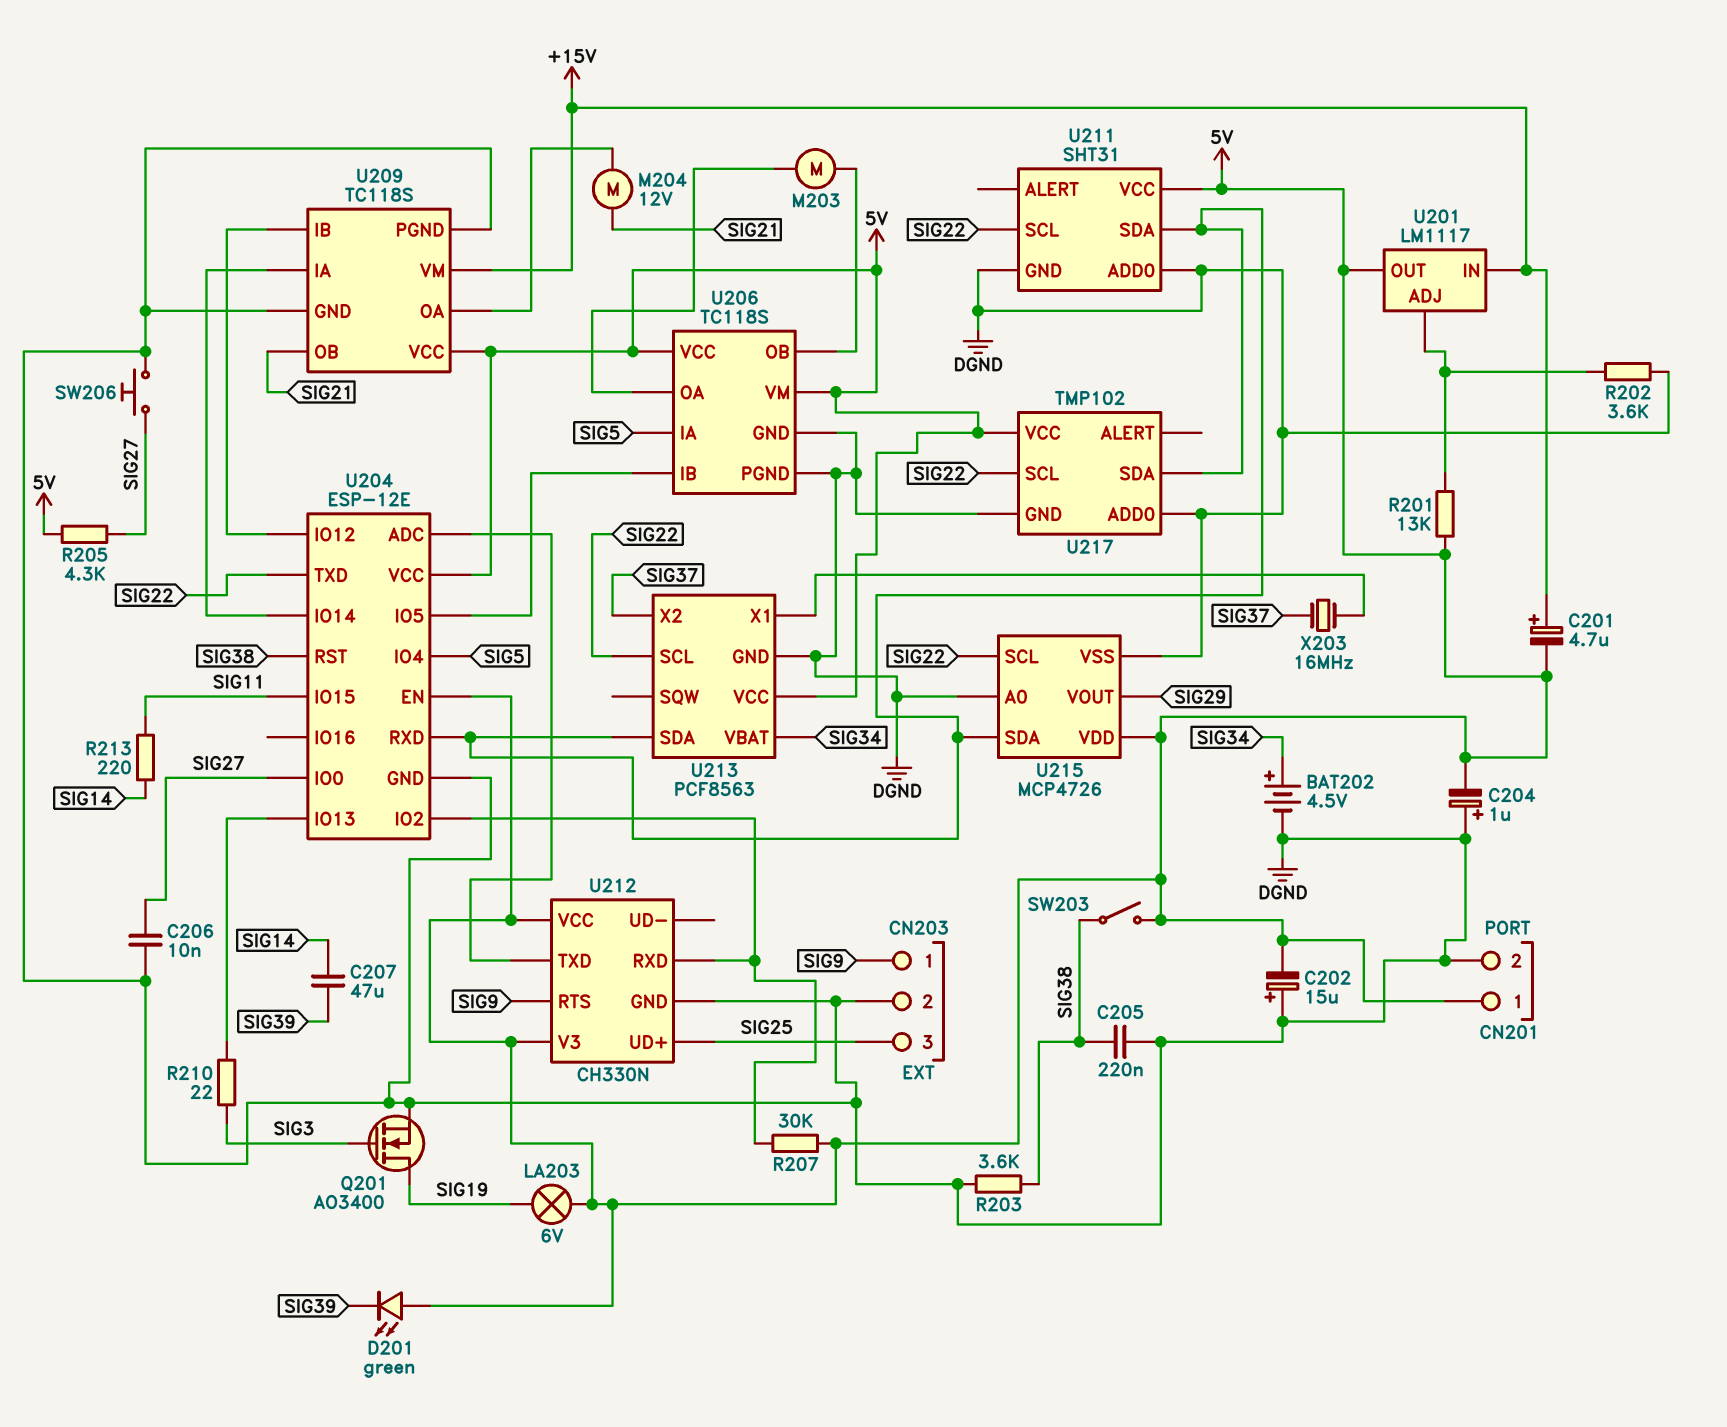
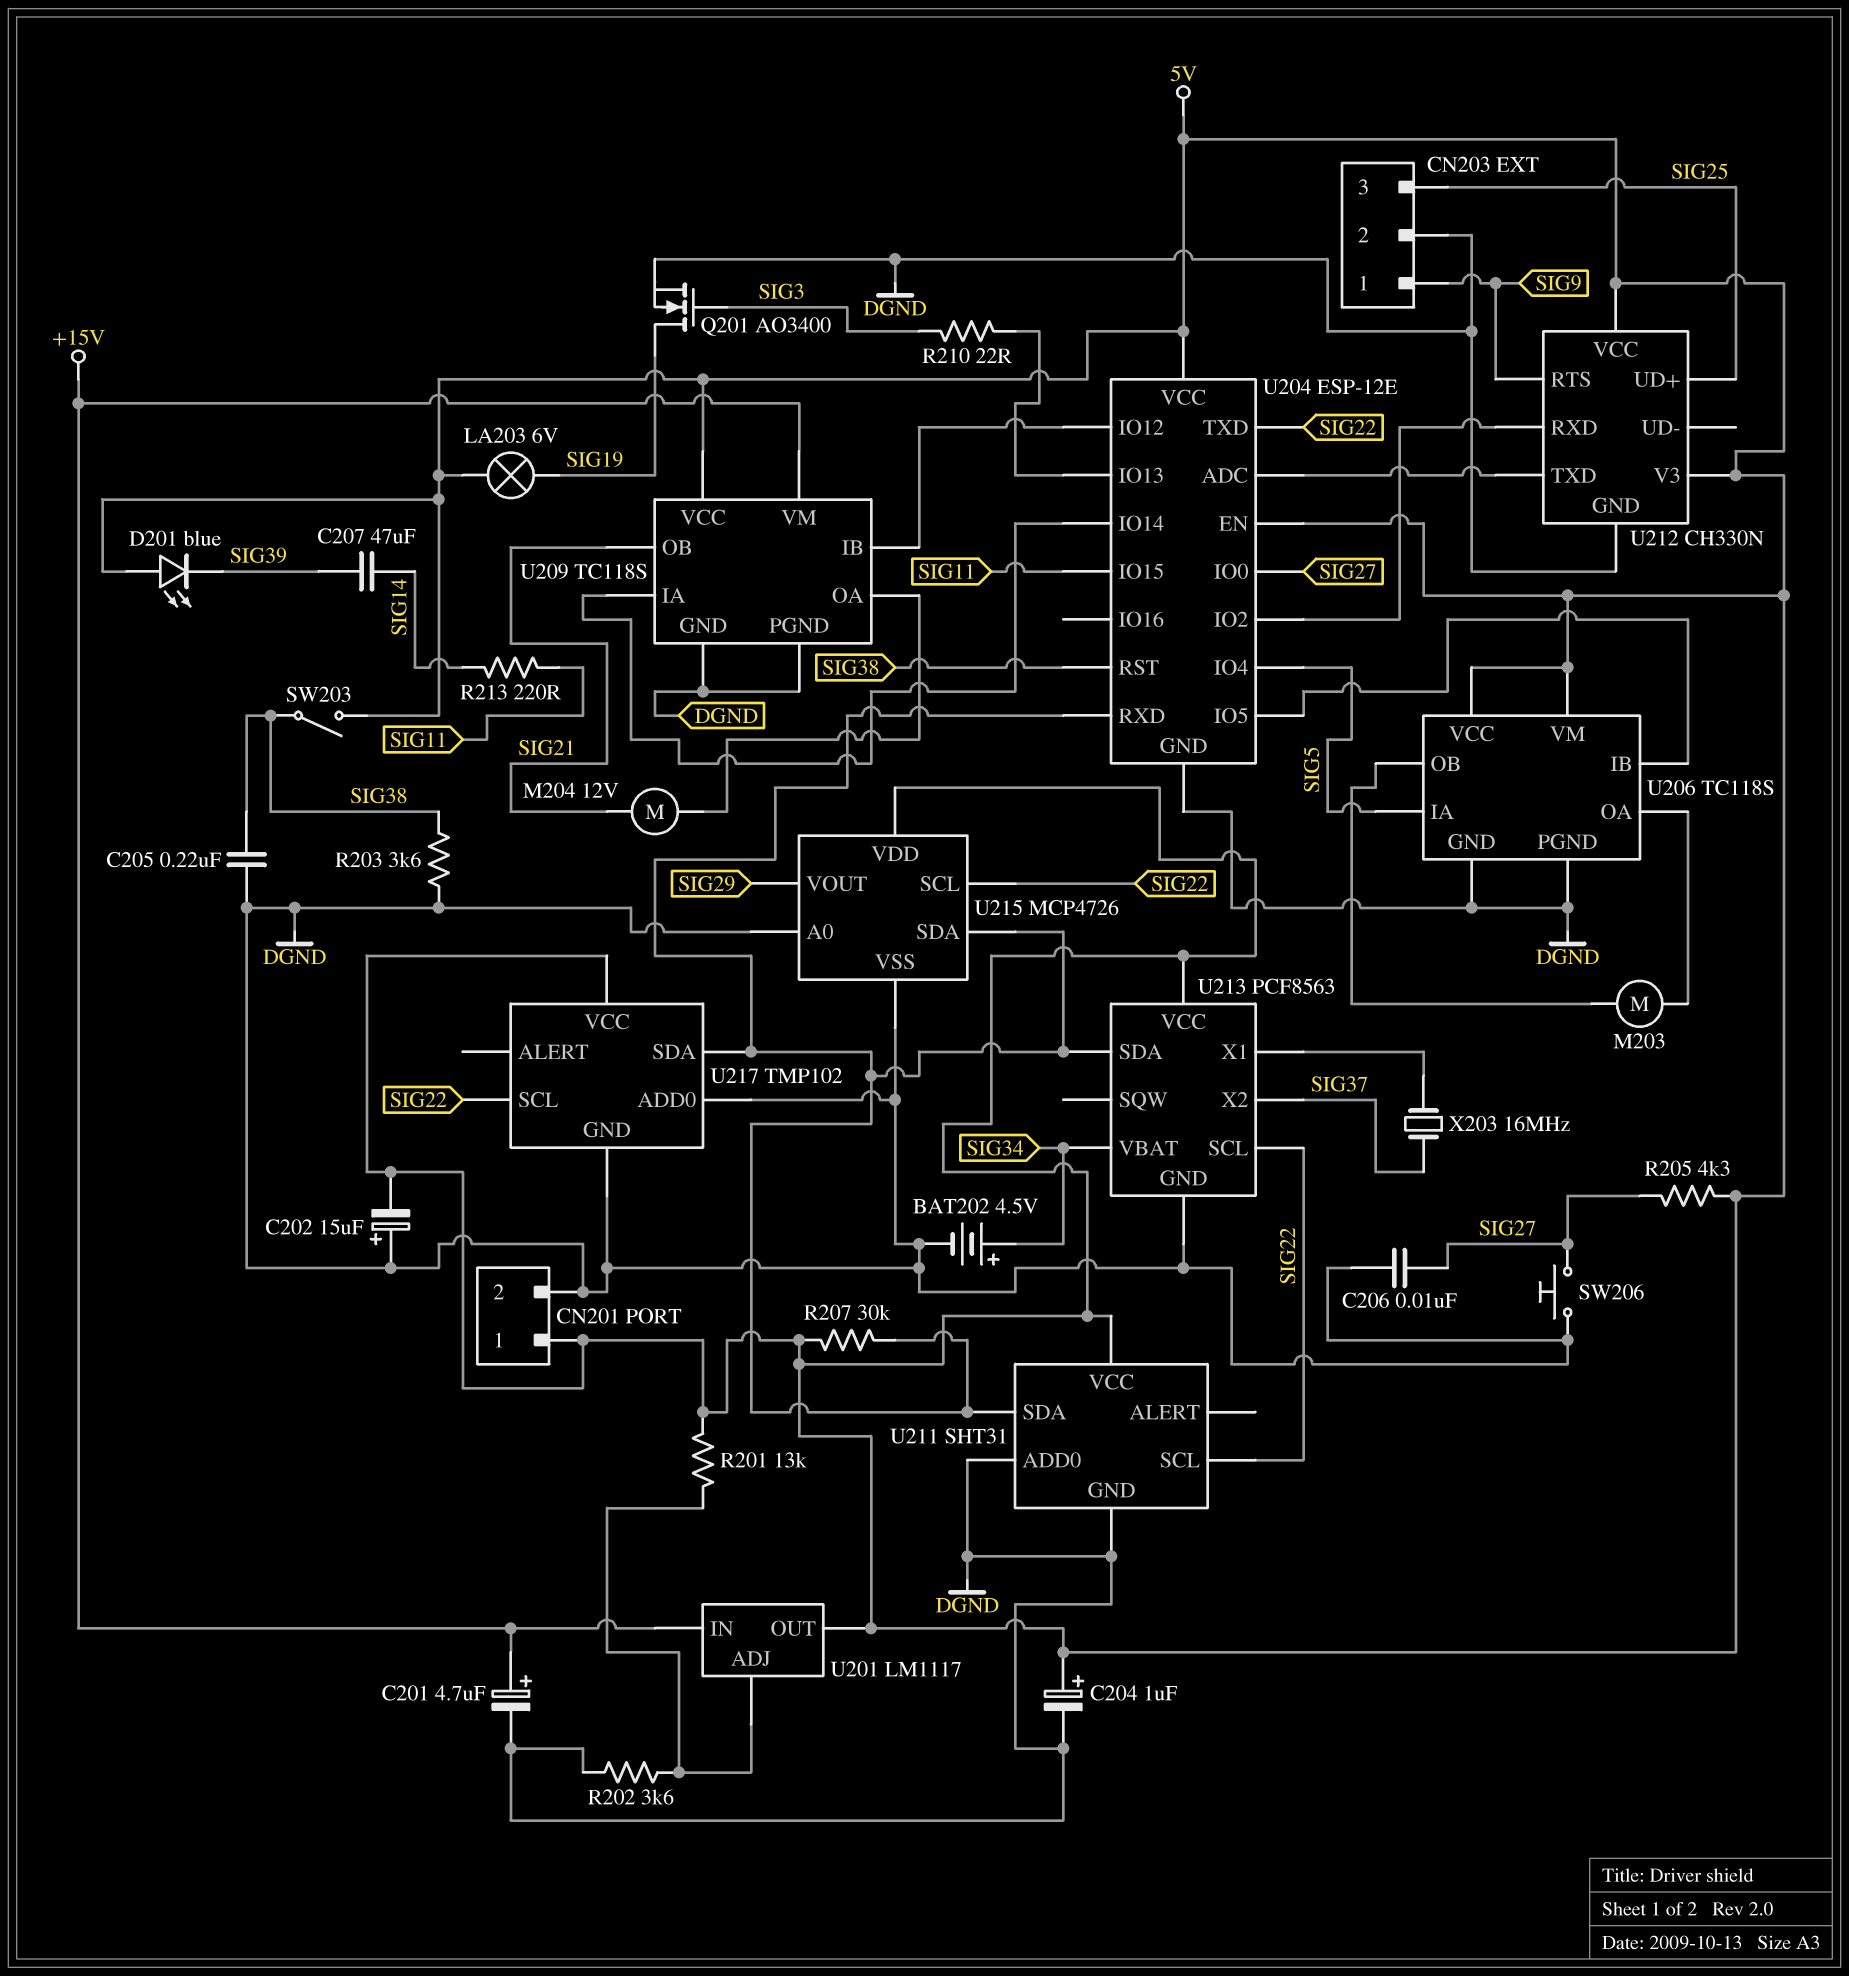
C201: 4.7uF (plus +15V, minus 5V) -> 4.7uF (plus +15V, minus DGND)
C204: 1uF (plus DGND, minus 5V) -> 1uF (plus 5V, minus DGND)
D201: LED green (A 5V, K SIG39) -> LED blue (A 5V, K SIG39)
R207: 30k (5V, U204/IO2) -> 30k (5V, U204/RXD)

